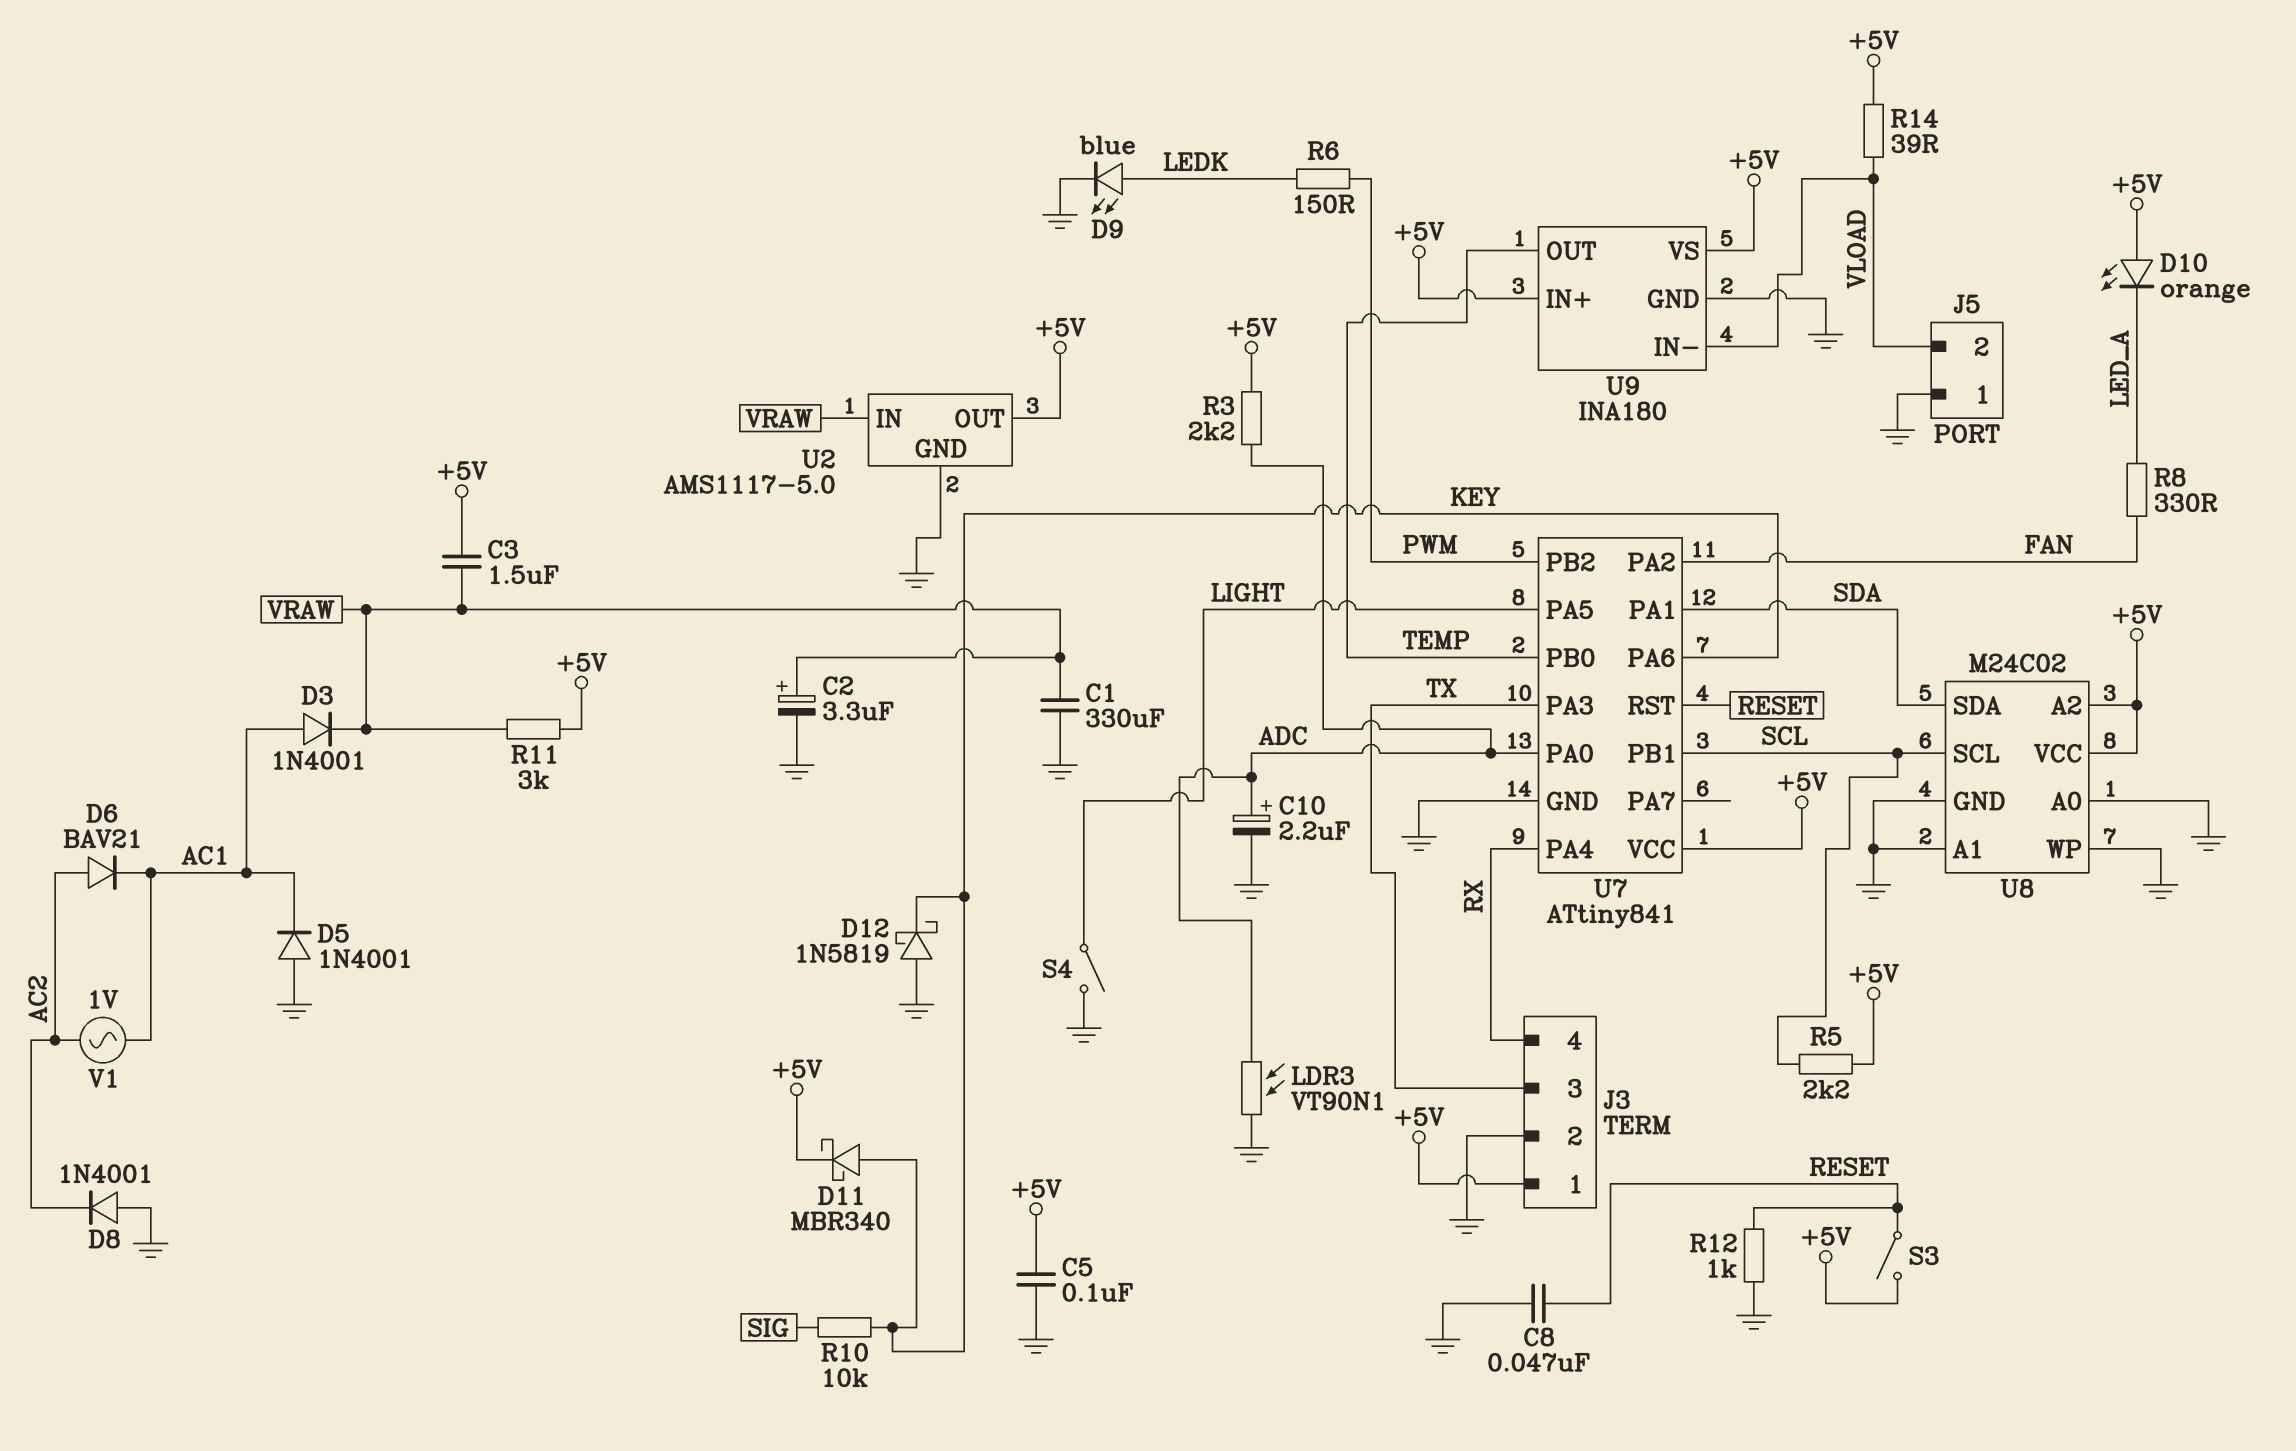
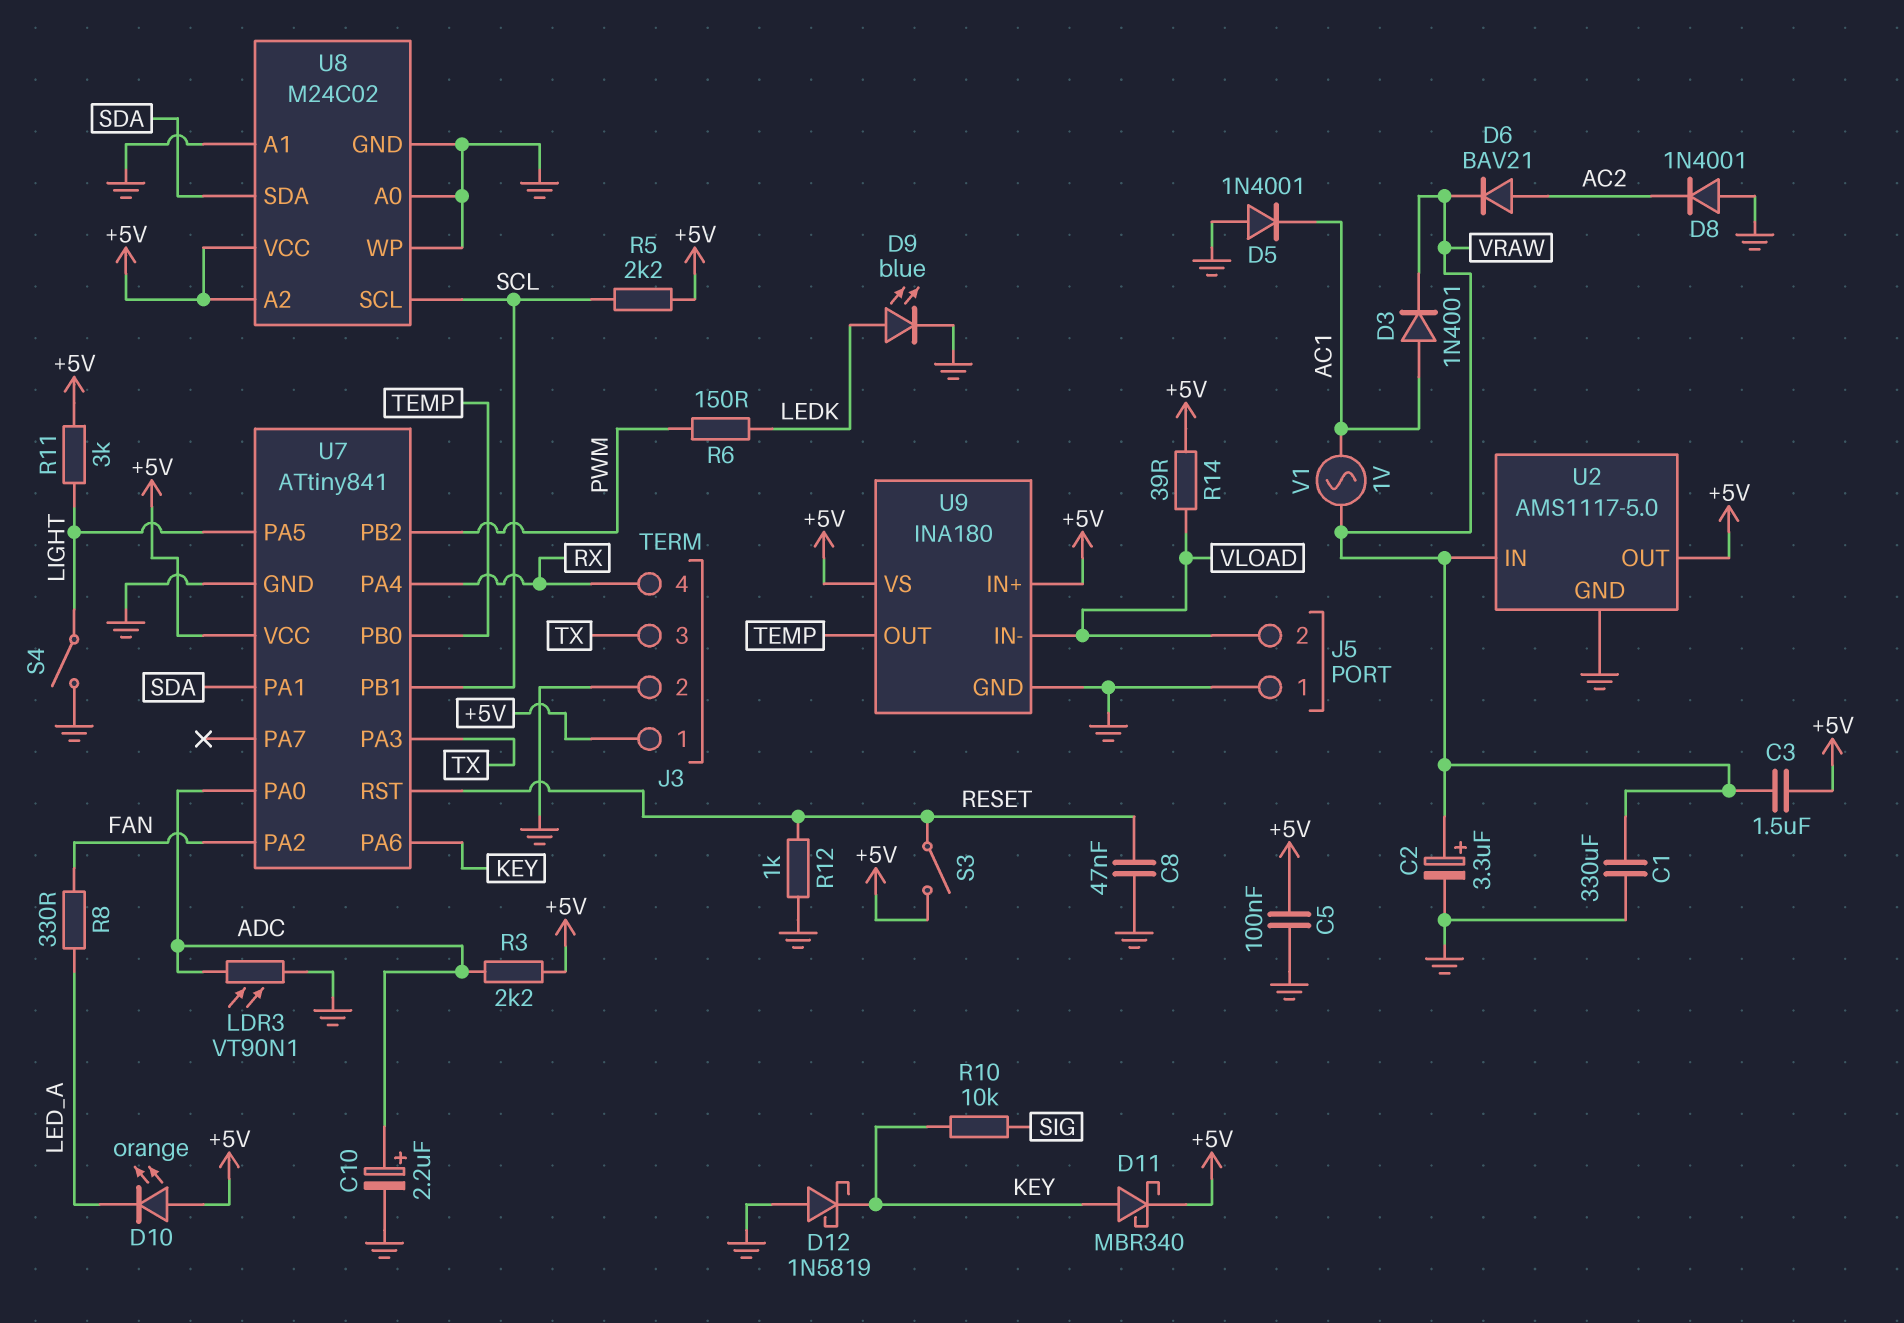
D6: diode BAV21 (A AC2, K AC1) -> diode BAV21 (A AC2, K VRAW)
R11: 3k (+5V, VRAW) -> 3k (+5V, LIGHT)
V1: AC 1V (AC1, AC2) -> AC 1V (AC1, VRAW)

